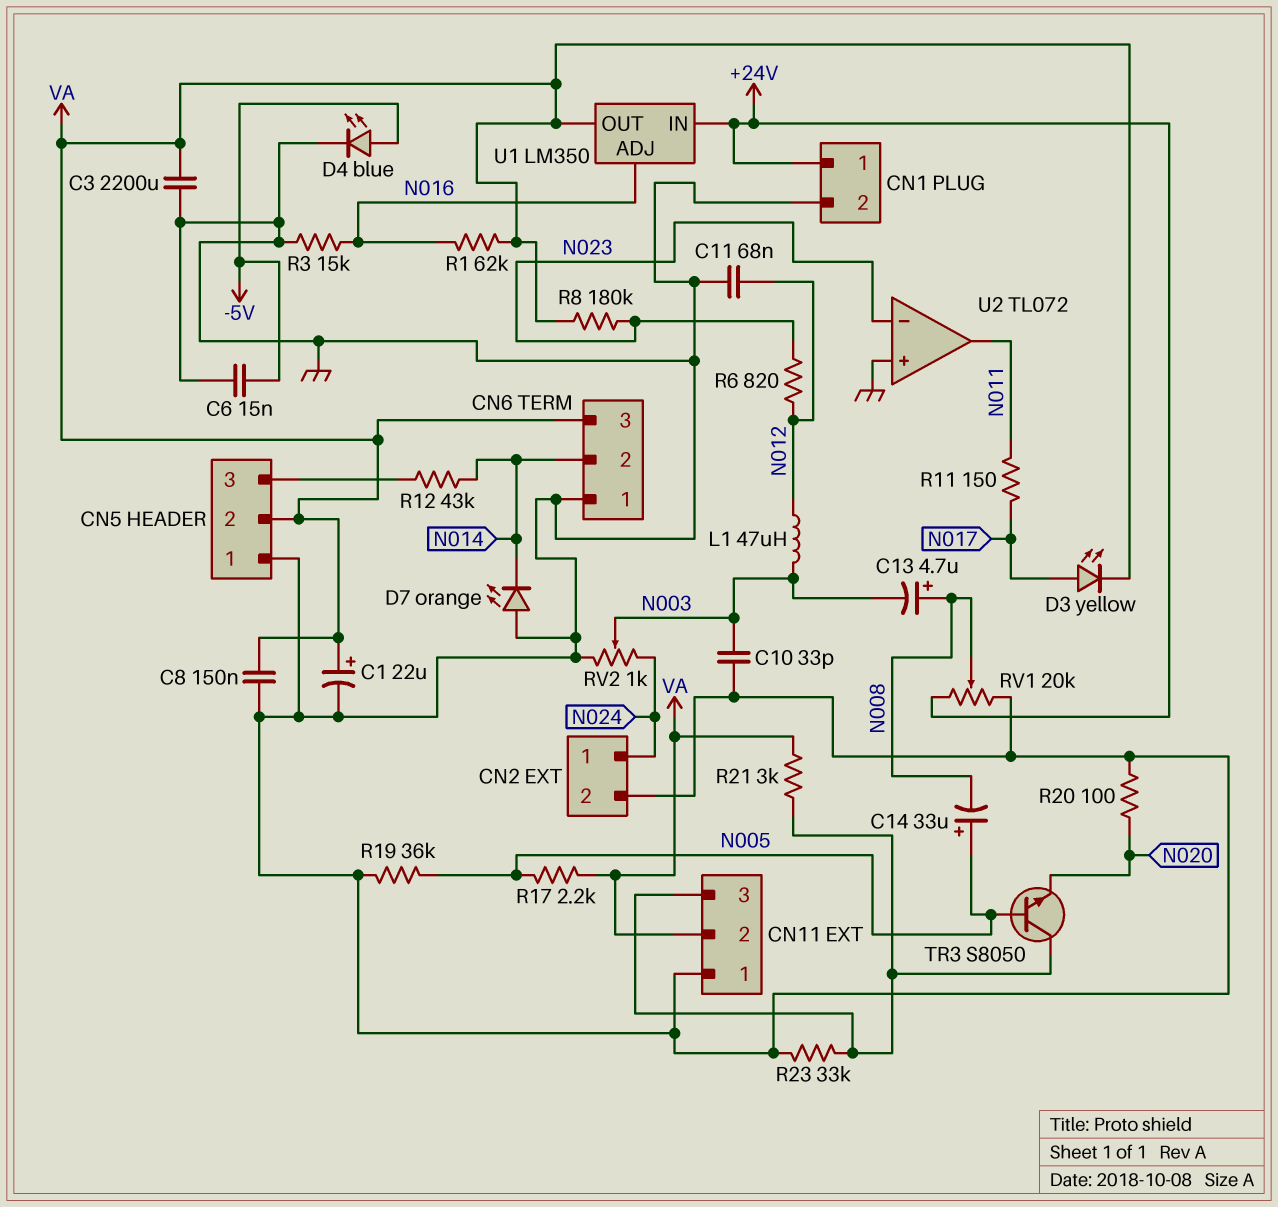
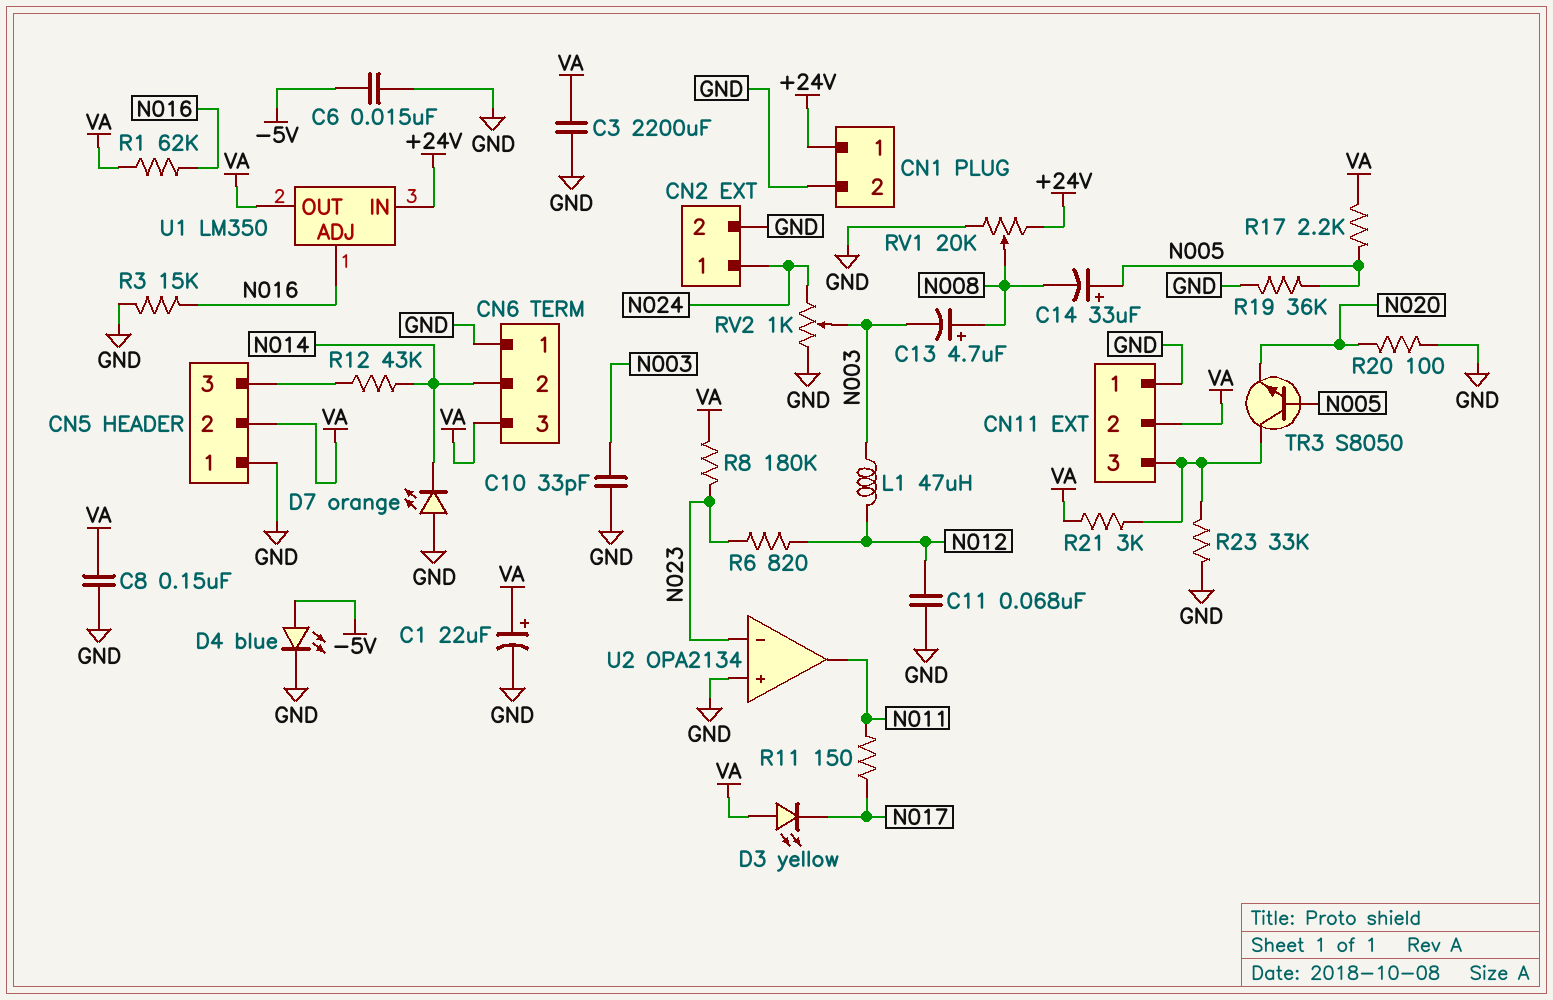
D3: LED yellow (A N017, K VA) -> LED yellow (A VA, K N017)
U2: TL072 -> OPA2134

